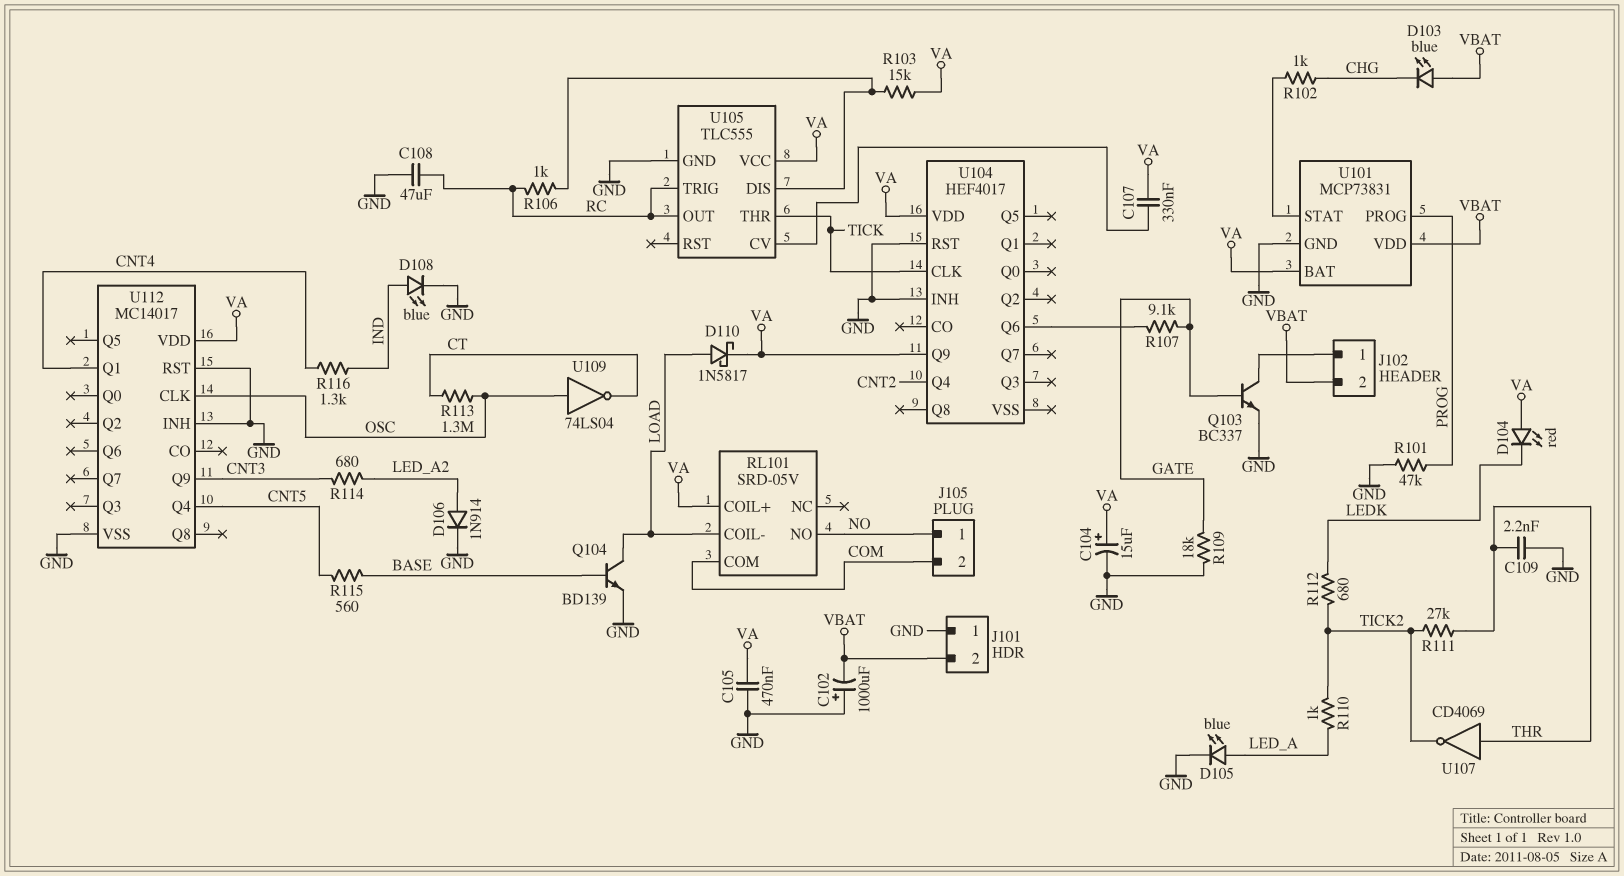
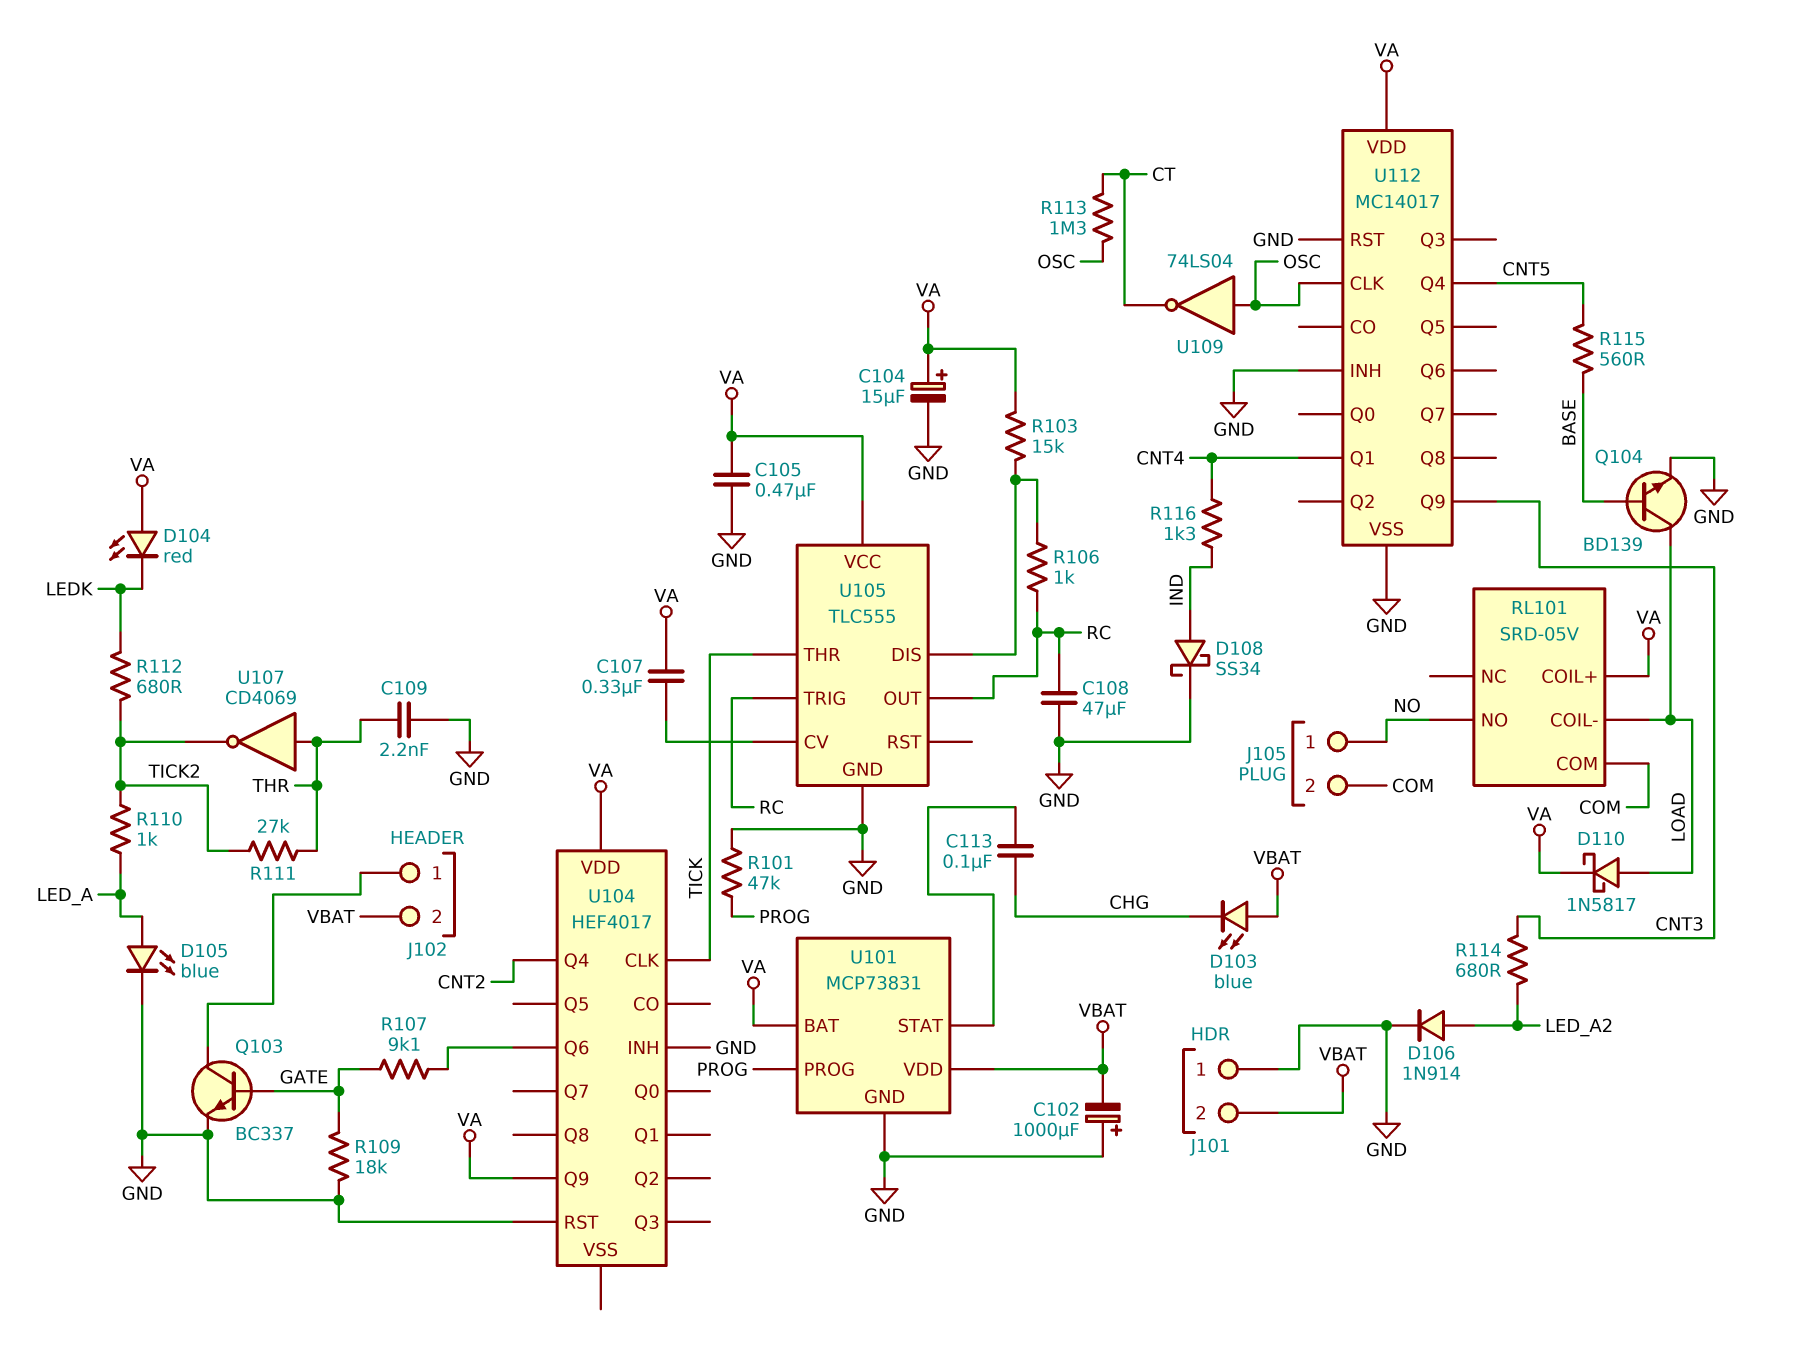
C113: none -> 100nF (CHG, U101/STAT)
D108: LED blue (A IND, K GND) -> schottky SS34 (A IND, K GND)
R102: 1k (CHG, U101/STAT) -> none

